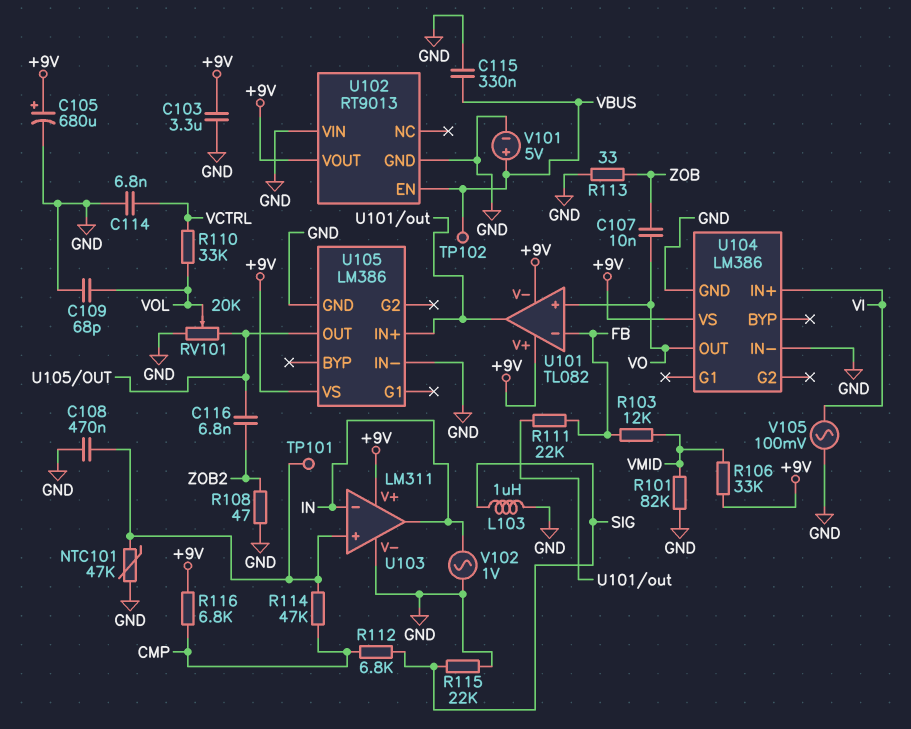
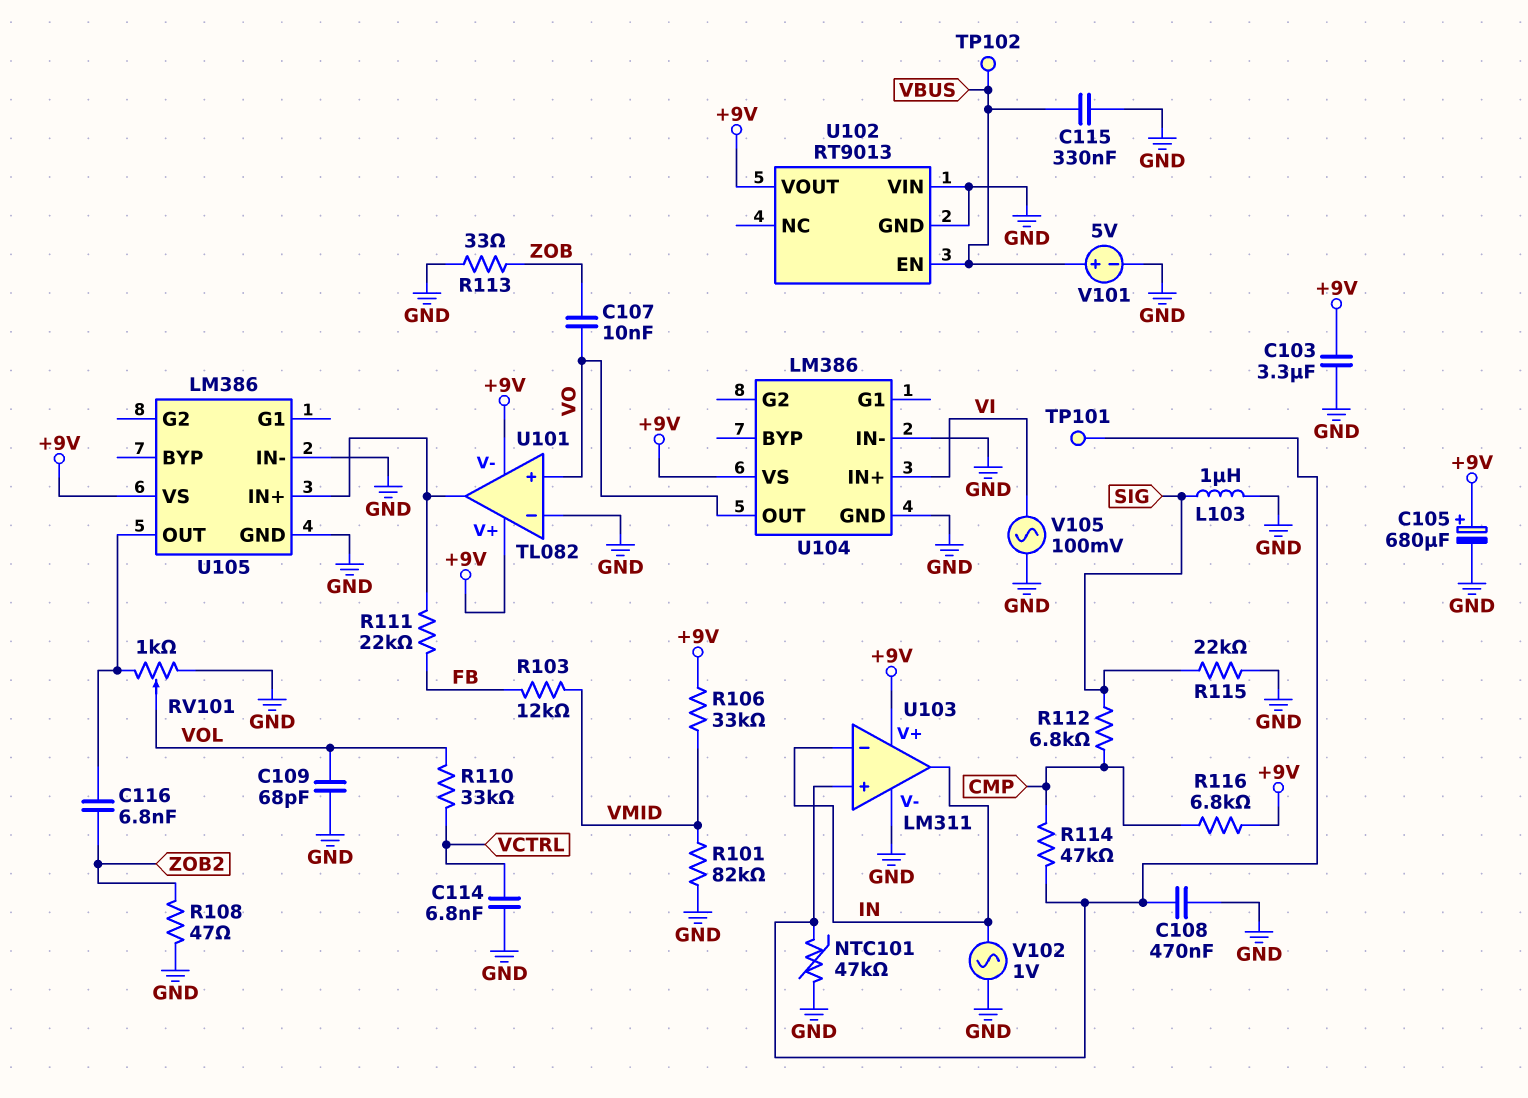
RV101: 20k (GND, U105/OUT, wiper VOL) -> 1k (GND, U105/OUT, wiper VOL)
U101 pin in-: FB -> GND

